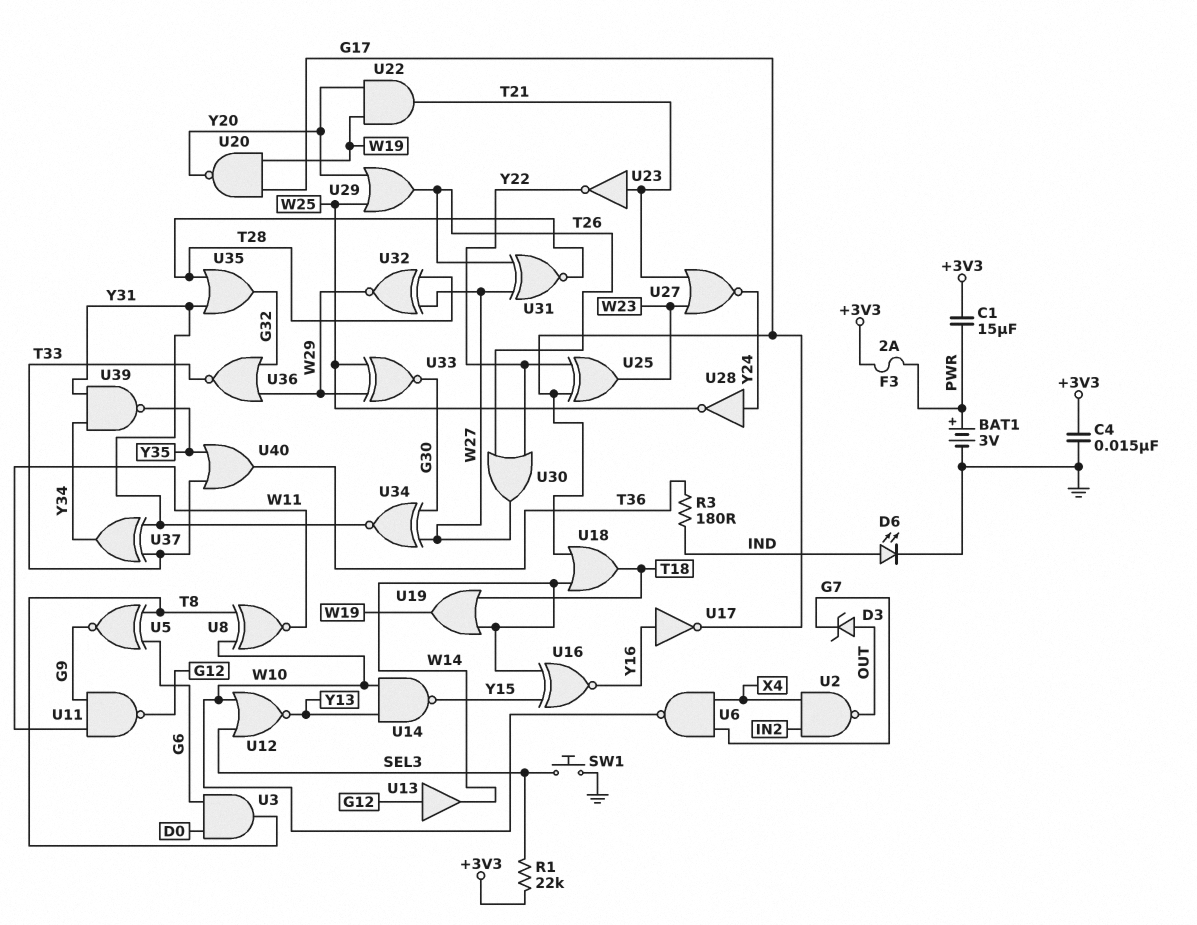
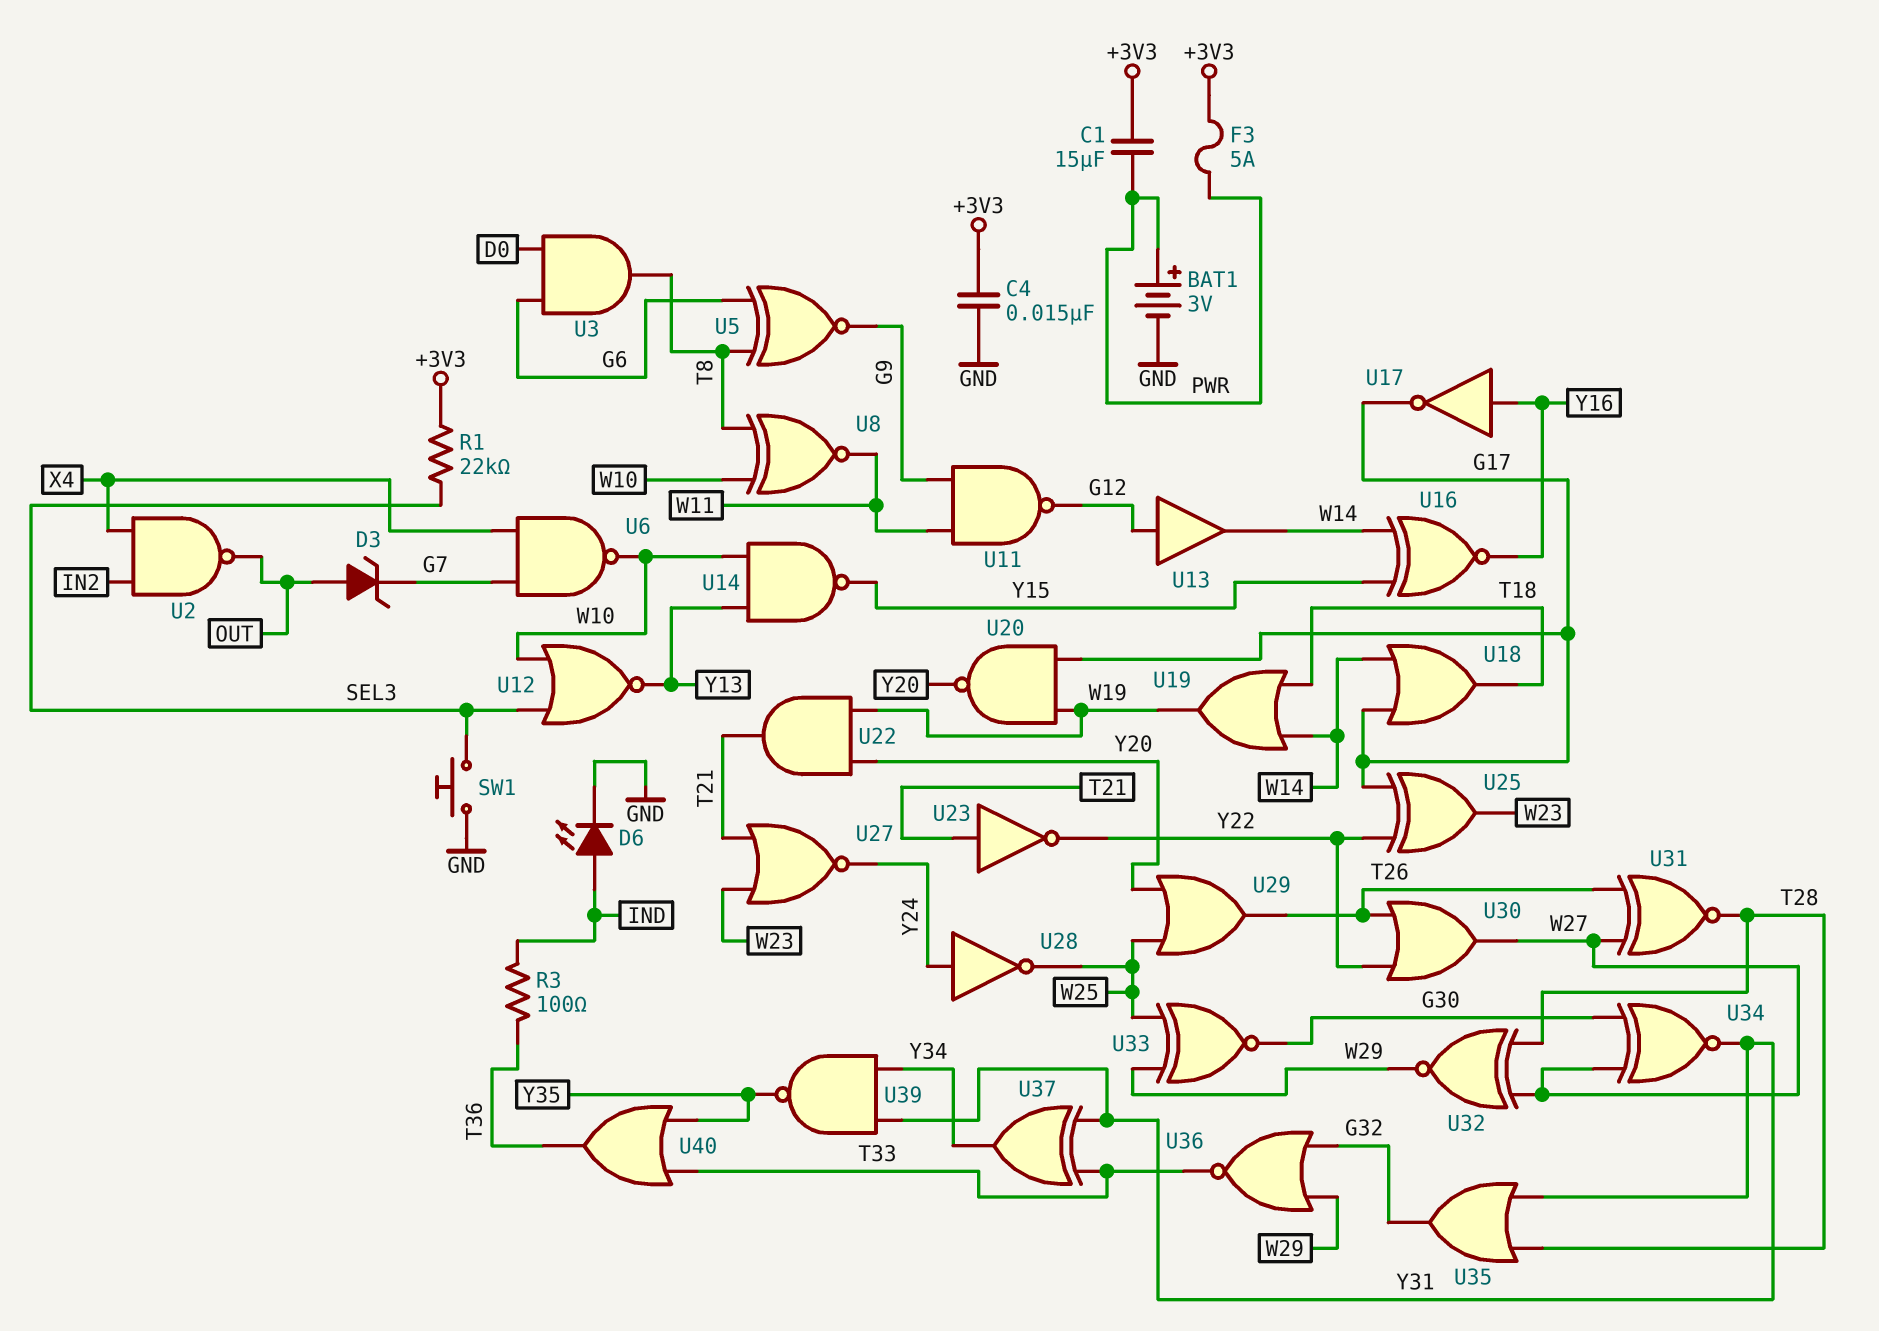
F3: 2A (+3V3, PWR) -> 5A (+3V3, PWR)
R3: 180 (IND, T36) -> 100 (IND, T36)

